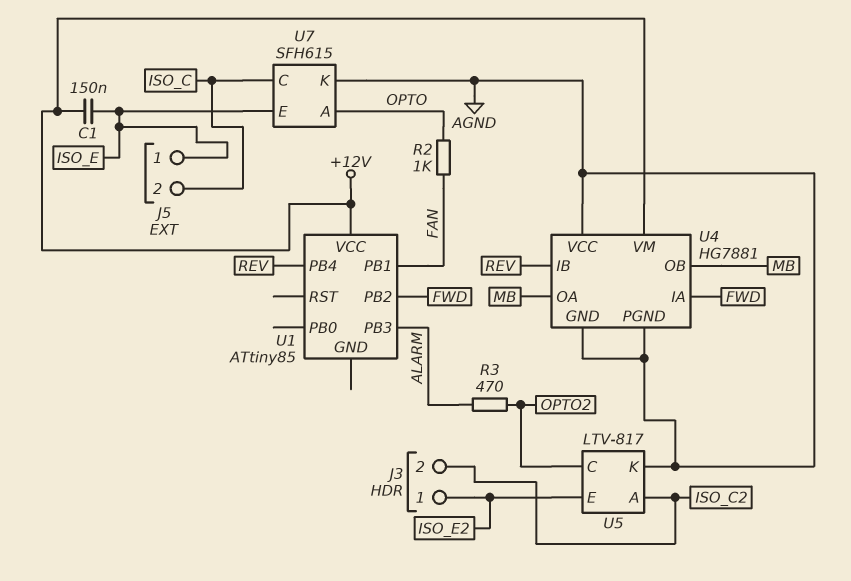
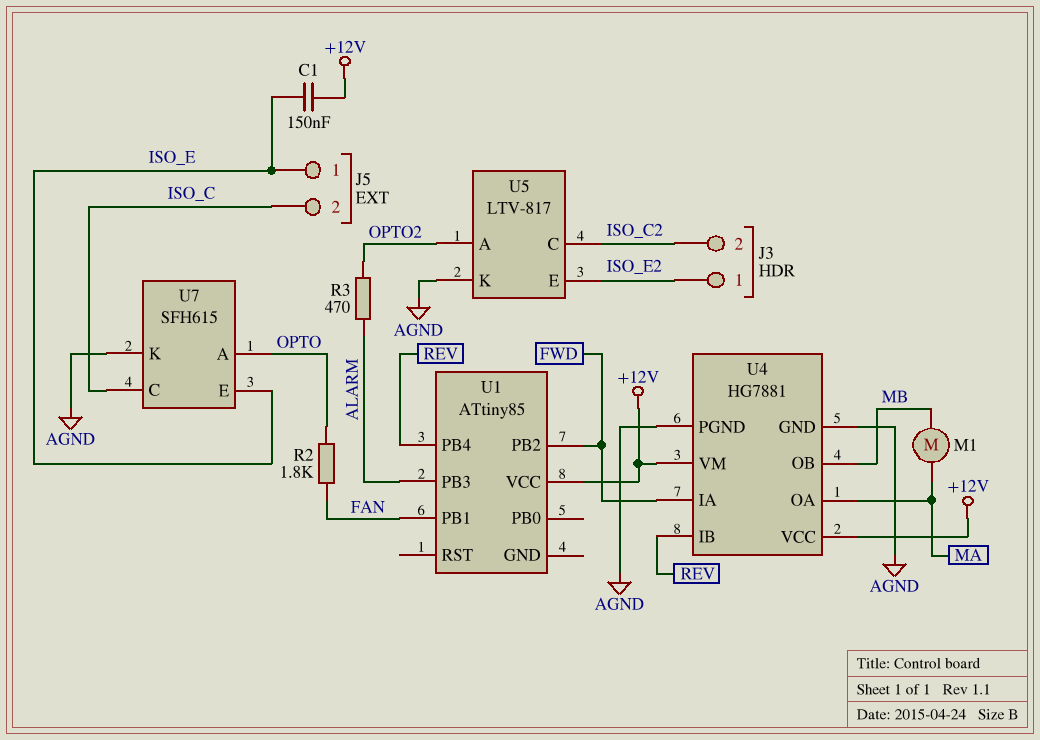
M1: none -> motor (MA, MB)
R2: 1k (FAN, OPTO) -> 1.8k (FAN, OPTO)
U4 pin OA: MB -> MA
U4 pin VCC: AGND -> +12V
U5 pin A: ISO_C2 -> OPTO2
U5 pin C: OPTO2 -> ISO_C2

